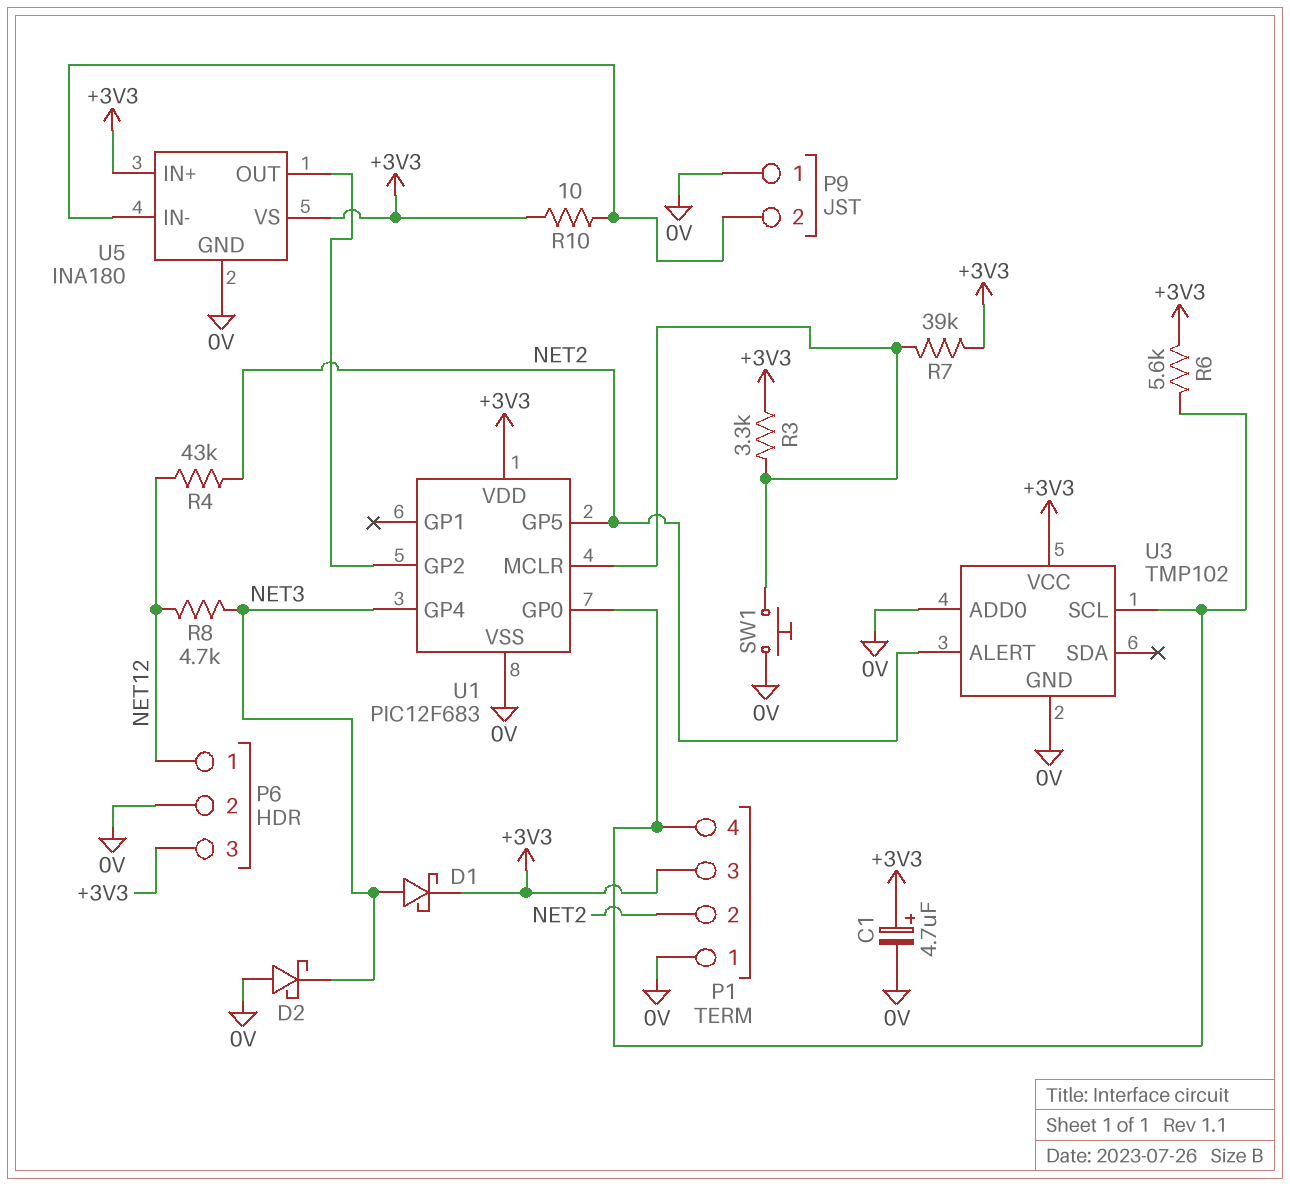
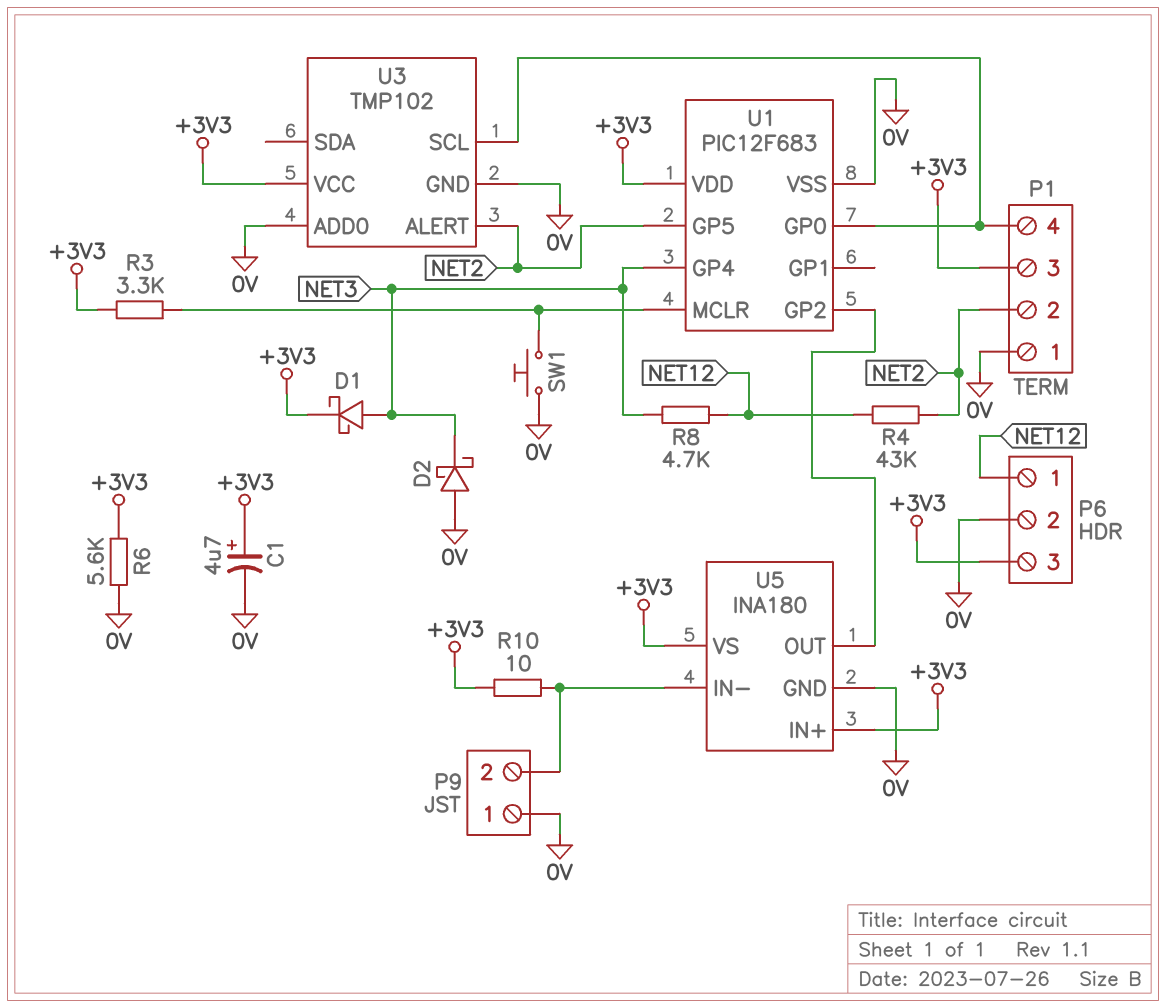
R6: 5.6k (+3V3, P1/4) -> 5.6k (+3V3, 0V)
R7: 39k (+3V3, U1/MCLR) -> none

